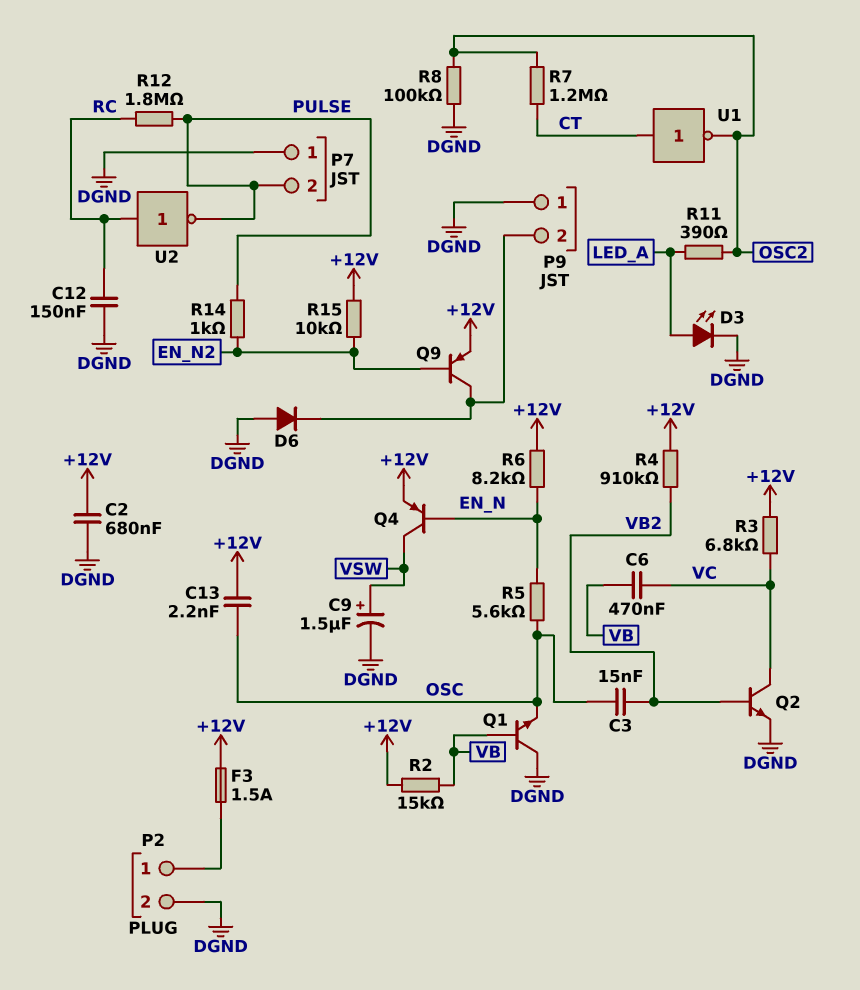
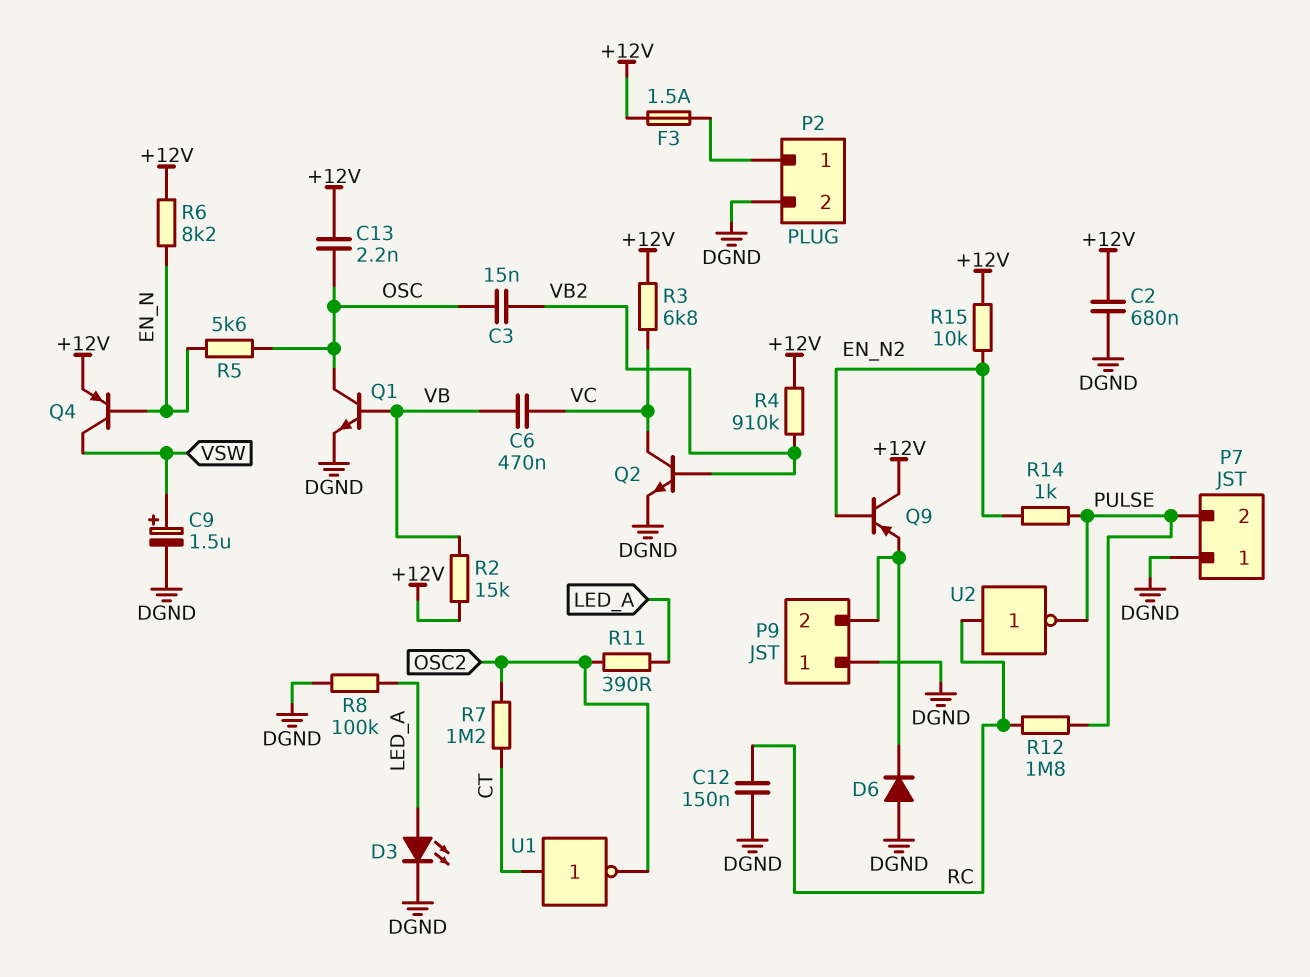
Q1: NPN (B VB, C DGND, E OSC) -> NPN (B VB, C OSC, E DGND)
Q9: PNP (B EN_N2, C P9/2, E +12V) -> PNP (B EN_N2, C +12V, E P9/2)
R8: 100k (DGND, OSC2) -> 100k (DGND, LED_A)

